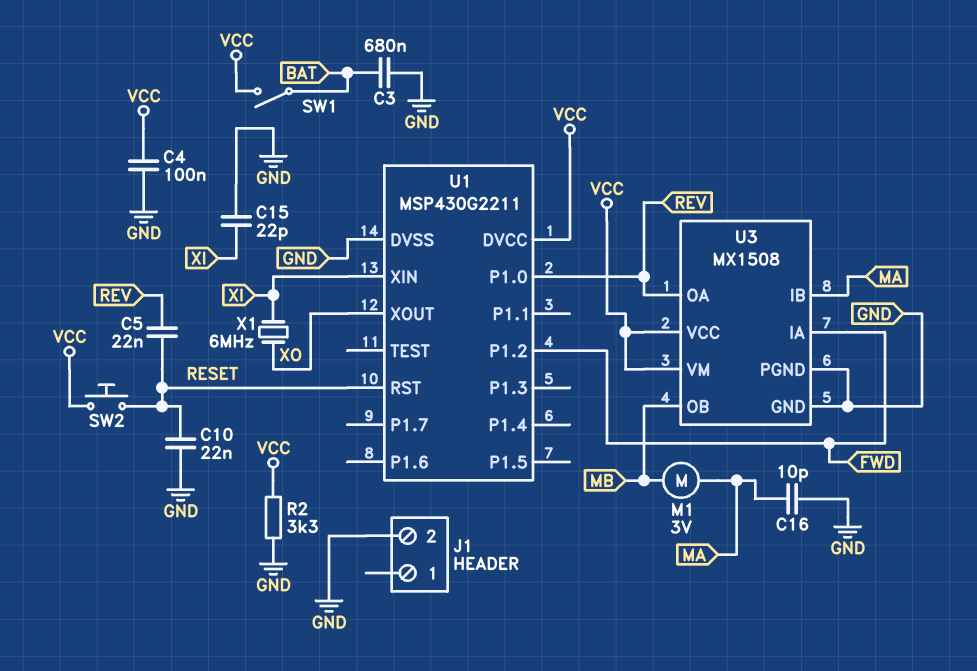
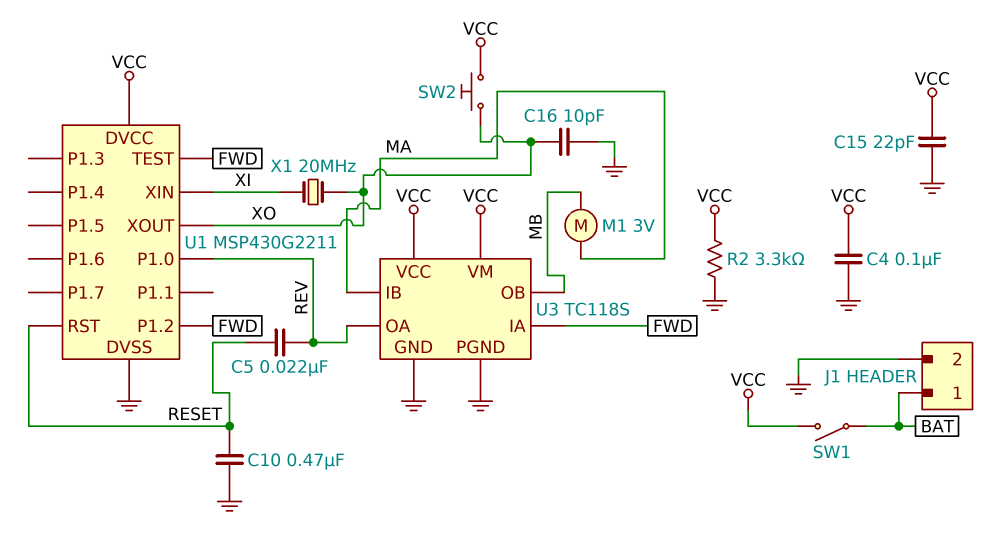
C3: 680nF (BAT, GND) -> none
C10: 22nF (GND, RESET) -> 470nF (GND, RESET)
C15: 22pF (GND, XI) -> 22pF (GND, VCC)
C16: 10pF (GND, MA) -> 10pF (GND, XO)
J1 pin 1: none -> BAT
SW2: button (RESET, VCC) -> button (VCC, XO)
U1 pin TEST: none -> FWD
U3: MX1508 -> TC118S
X1: 6MHz (XI, XO) -> 20MHz (XI, XO)

